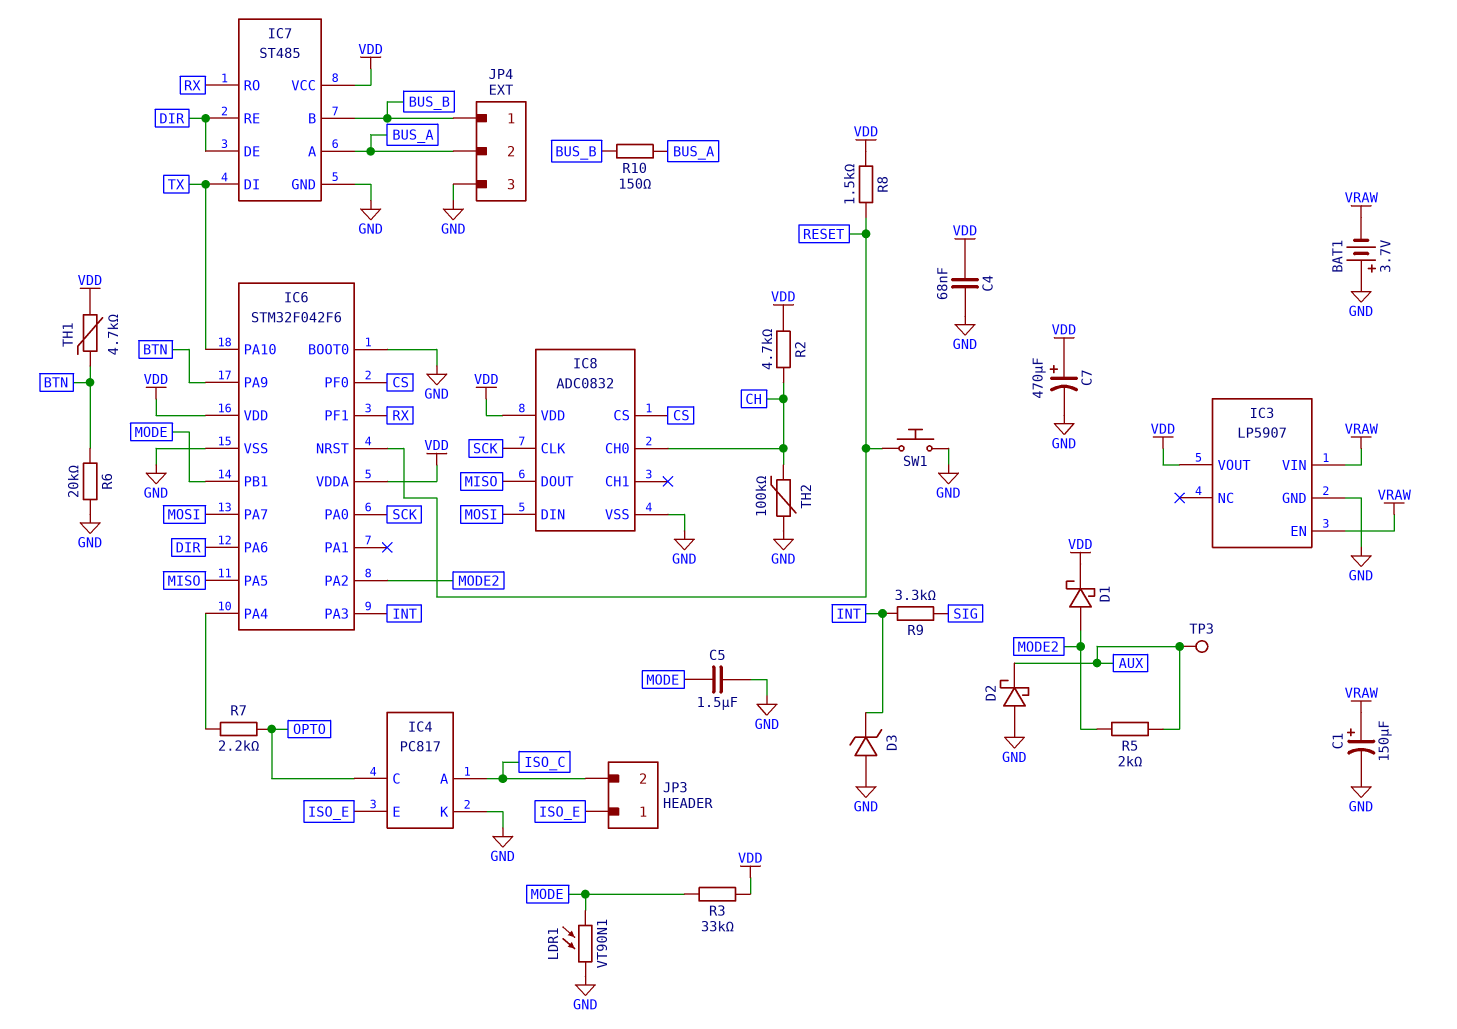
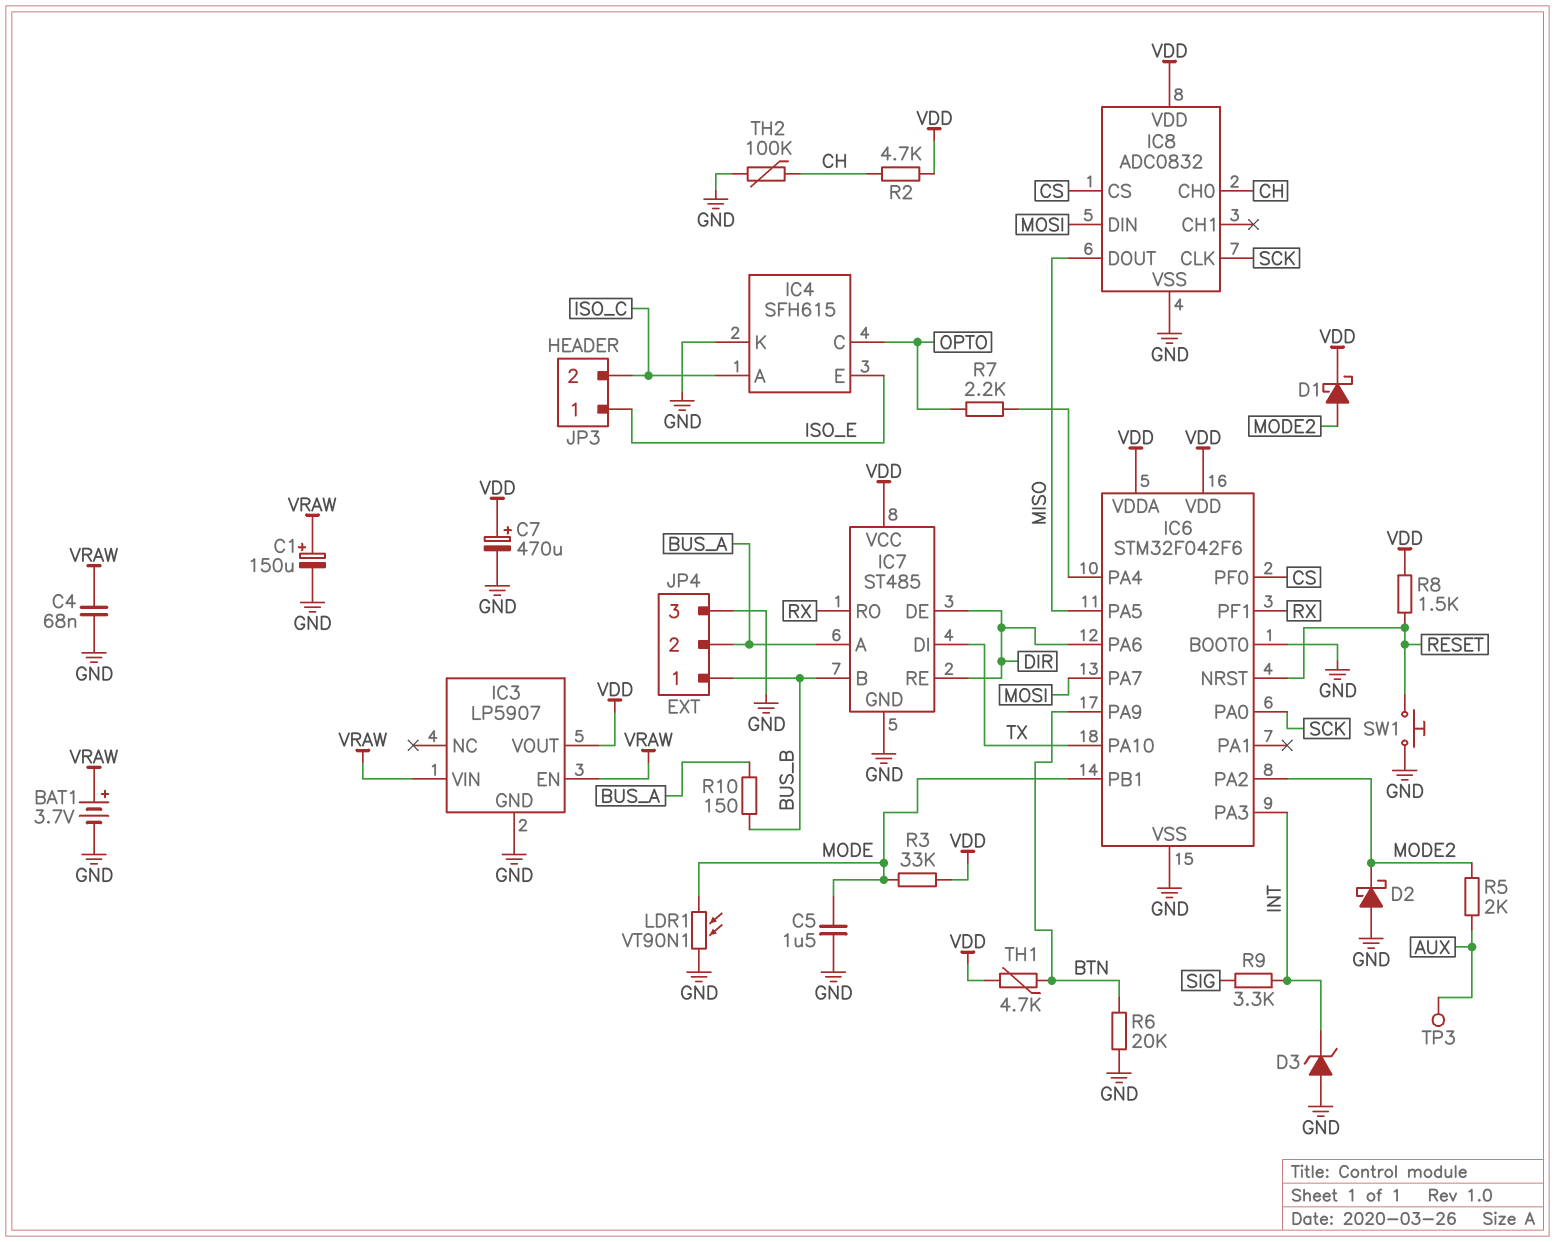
BAT1: 3.7V (plus GND, minus VRAW) -> 3.7V (plus VRAW, minus GND)
C4: 68nF (GND, VDD) -> 68nF (GND, VRAW)
D2: schottky (A GND, K AUX) -> schottky (A GND, K MODE2)
IC4: PC817 -> SFH615

